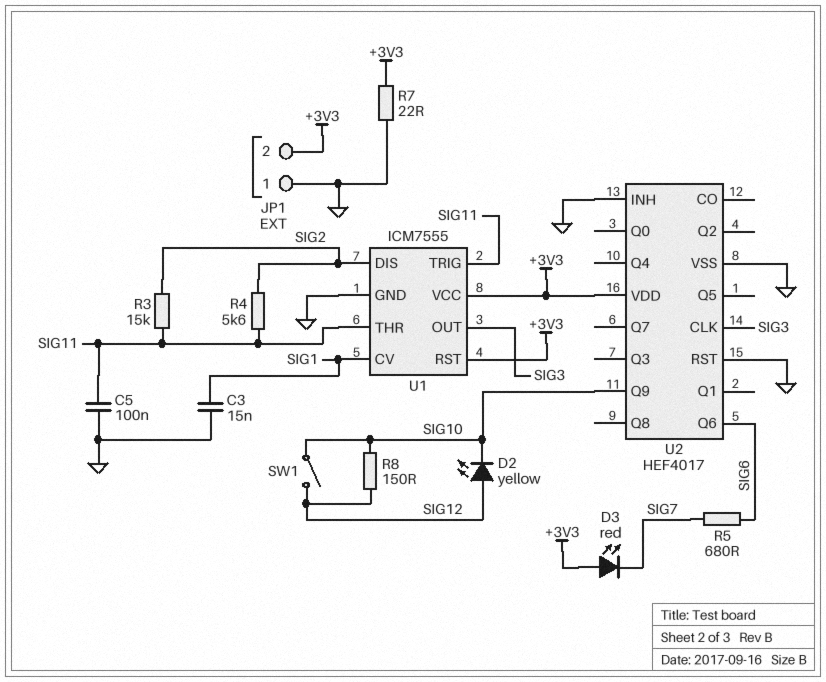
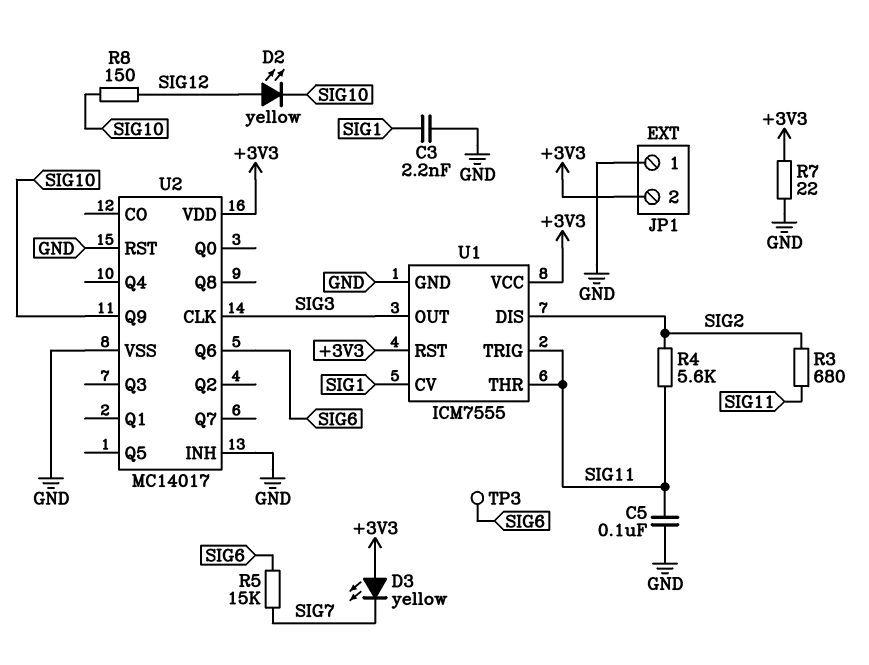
C3: 15nF (GND, SIG1) -> 2.2nF (GND, SIG1)
D3: LED red (A +3V3, K SIG7) -> LED yellow (A +3V3, K SIG7)
R3: 15k (SIG2, SIG11) -> 680 (SIG2, SIG11)
R5: 680 (SIG6, SIG7) -> 15k (SIG6, SIG7)
SW1: switch (SIG10, SIG12) -> none
TP3: none -> test point (SIG6)
U2: HEF4017 -> MC14017

